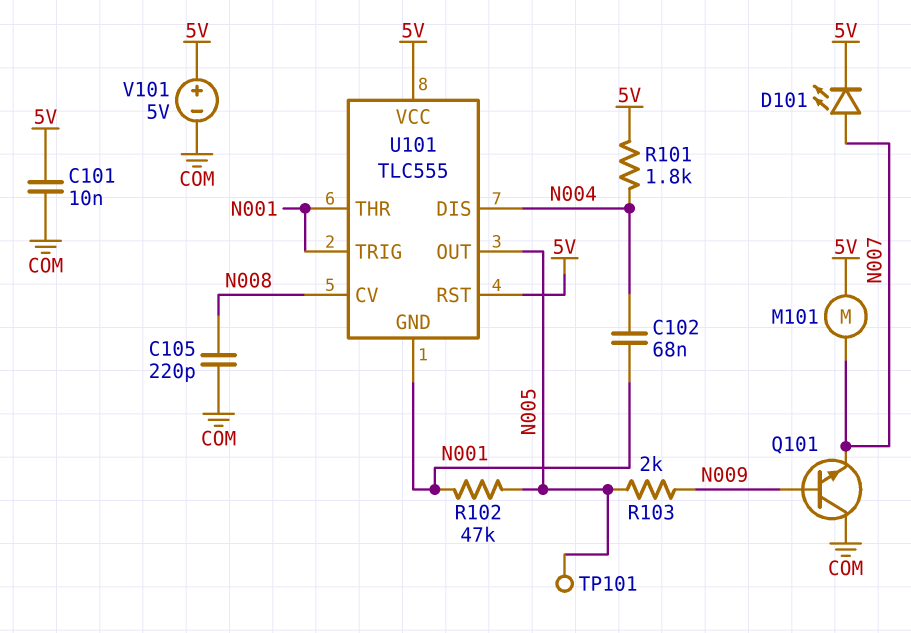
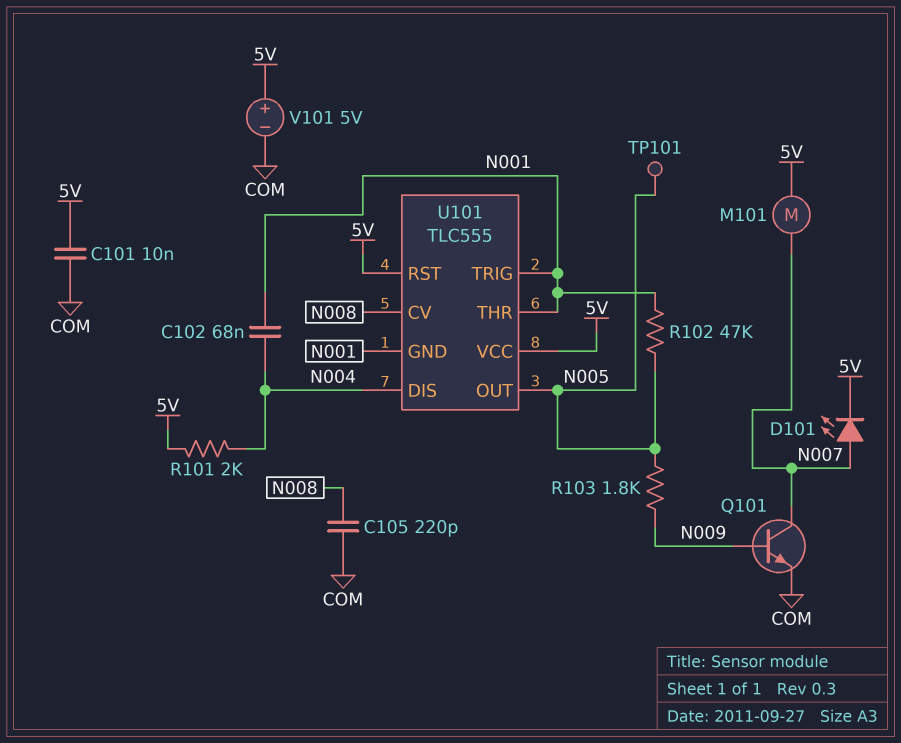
Q101: NPN (B N009, C COM, E N007) -> NPN (B N009, C N007, E COM)
R101: 1.8k (5V, N004) -> 2k (5V, N004)
R103: 2k (N005, N009) -> 1.8k (N005, N009)

